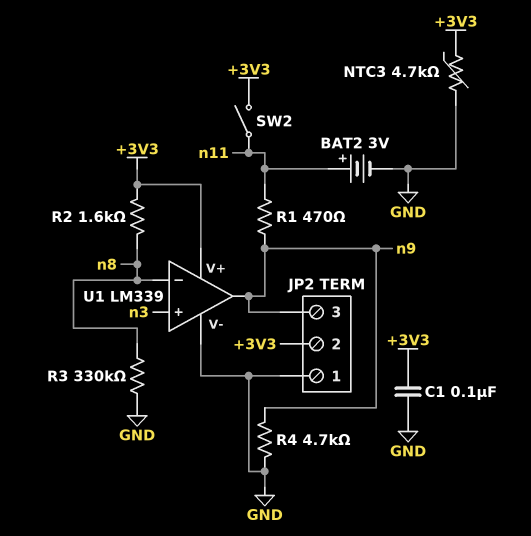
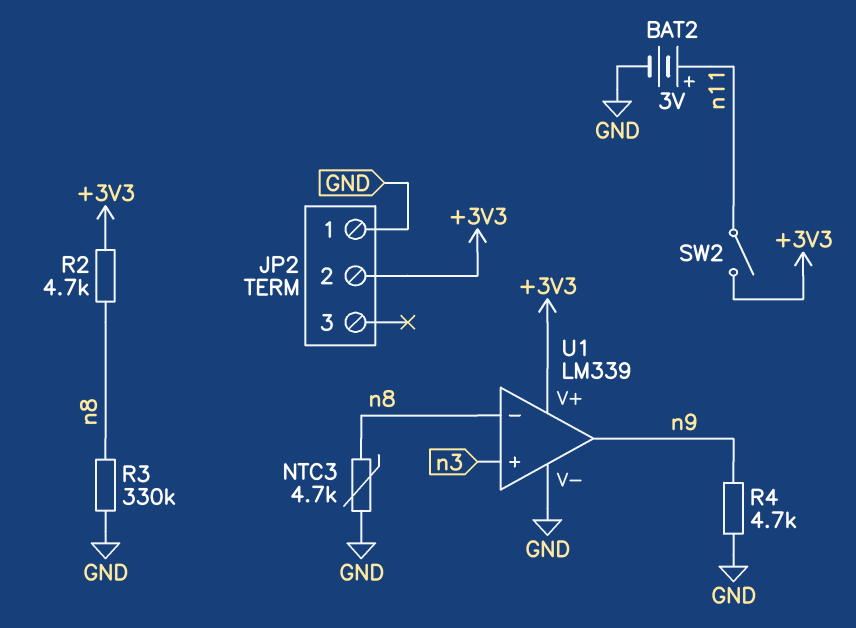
C1: 100nF (+3V3, GND) -> none
JP2 pin 3: n9 -> none
NTC3: 4.7k (+3V3, GND) -> 4.7k (GND, n8)
R1: 470 (n9, n11) -> none
R2: 1.6k (+3V3, n8) -> 4.7k (+3V3, n8)

